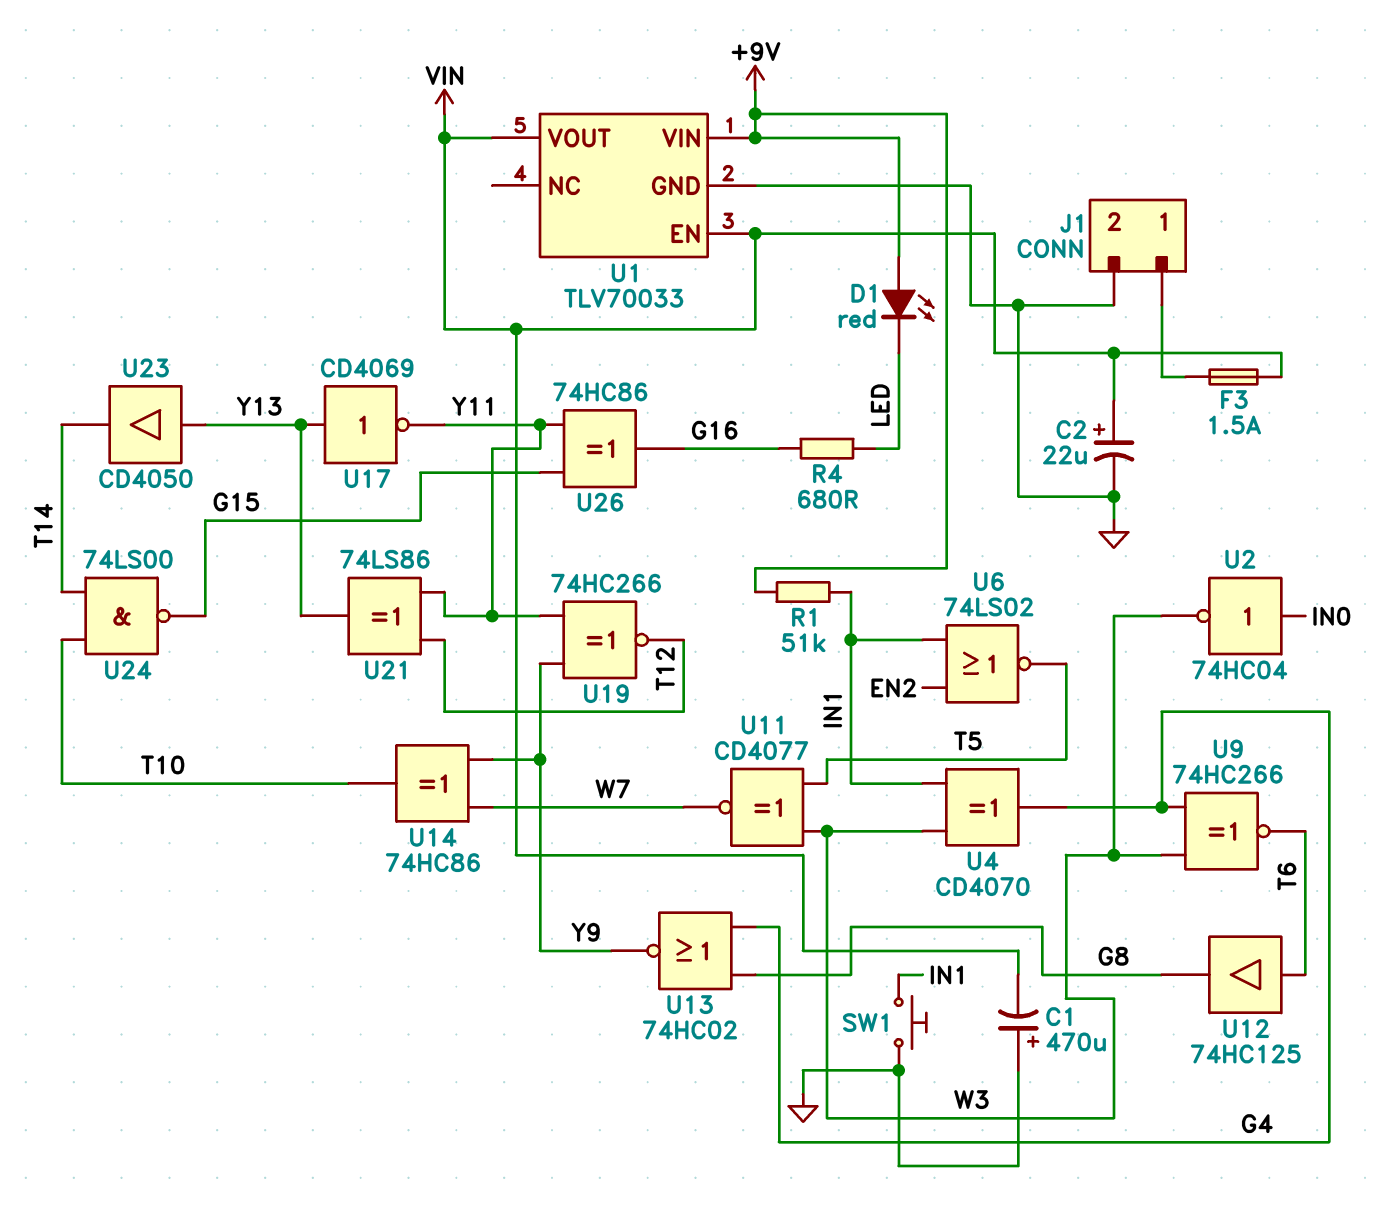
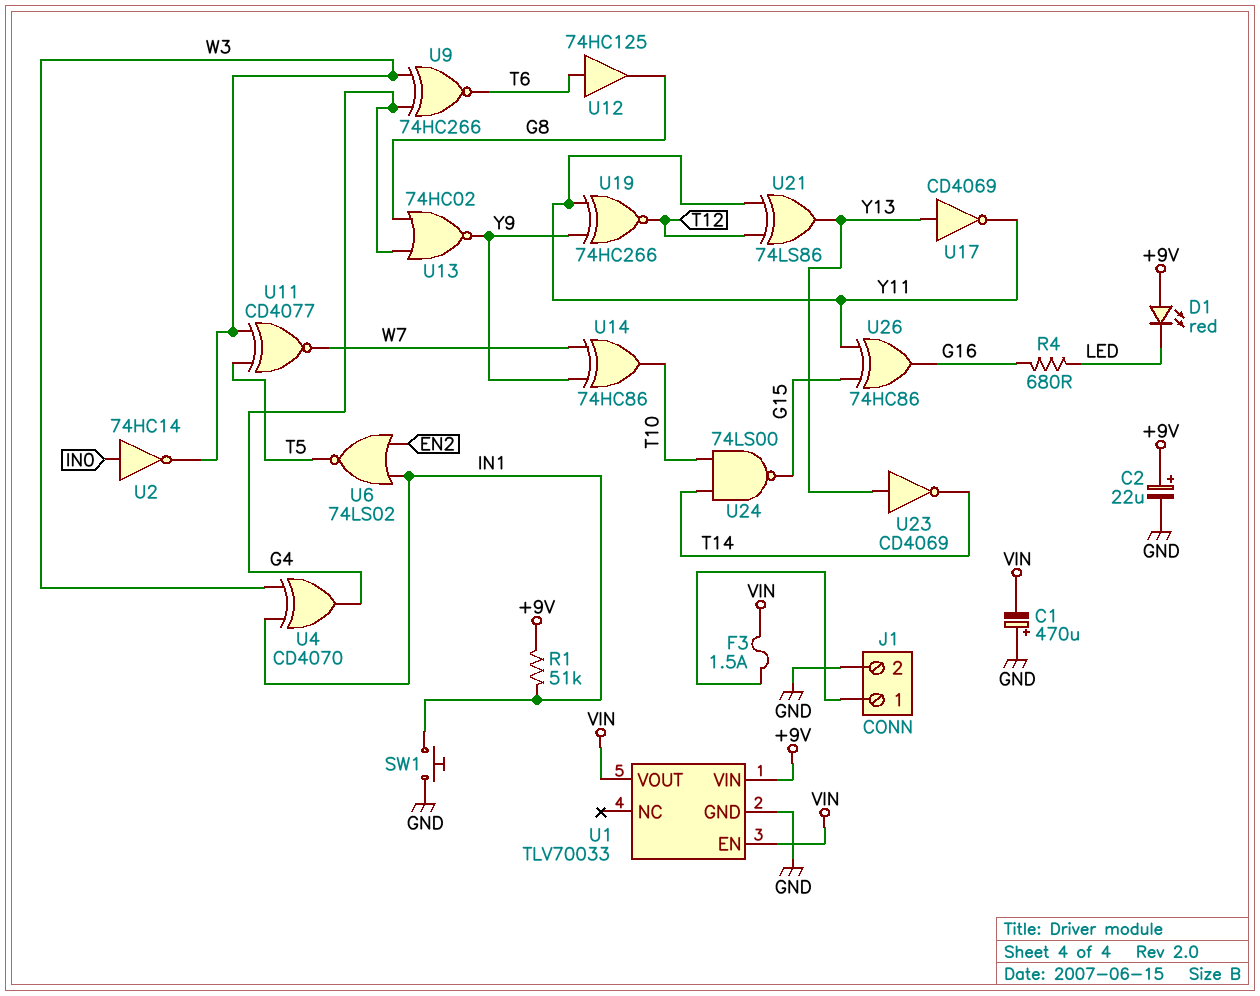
C2: 22uF (plus VIN, minus GND) -> 22uF (plus +9V, minus GND)
U2: NOT 74HC04 (in IN0, out W3) -> NOT 74HC14 (in IN0, out W3)
U23: buffer CD4050 (in Y13, out T14) -> NOT CD4069 (in Y13, out T14)

